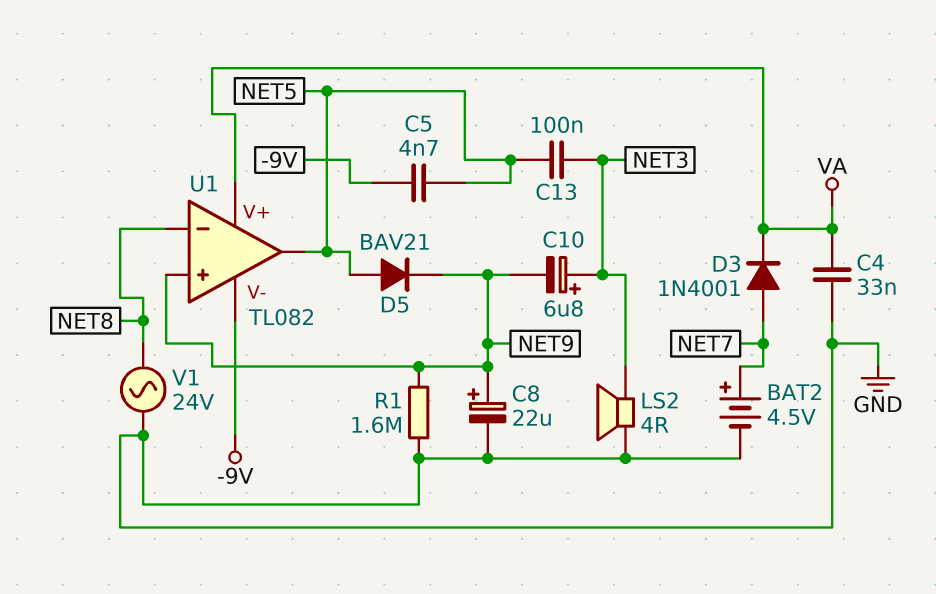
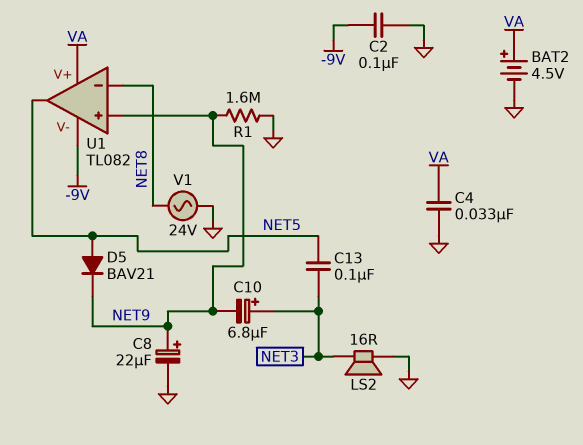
BAT2: 4.5V (plus NET7, minus GND) -> 4.5V (plus VA, minus GND)
C2: none -> 100nF (-9V, GND)
C5: 4.7nF (-9V, NET5) -> none
D3: diode 1N4001 (A NET7, K VA) -> none
LS2: speaker 4R (GND, NET3) -> speaker 16R (GND, NET3)

